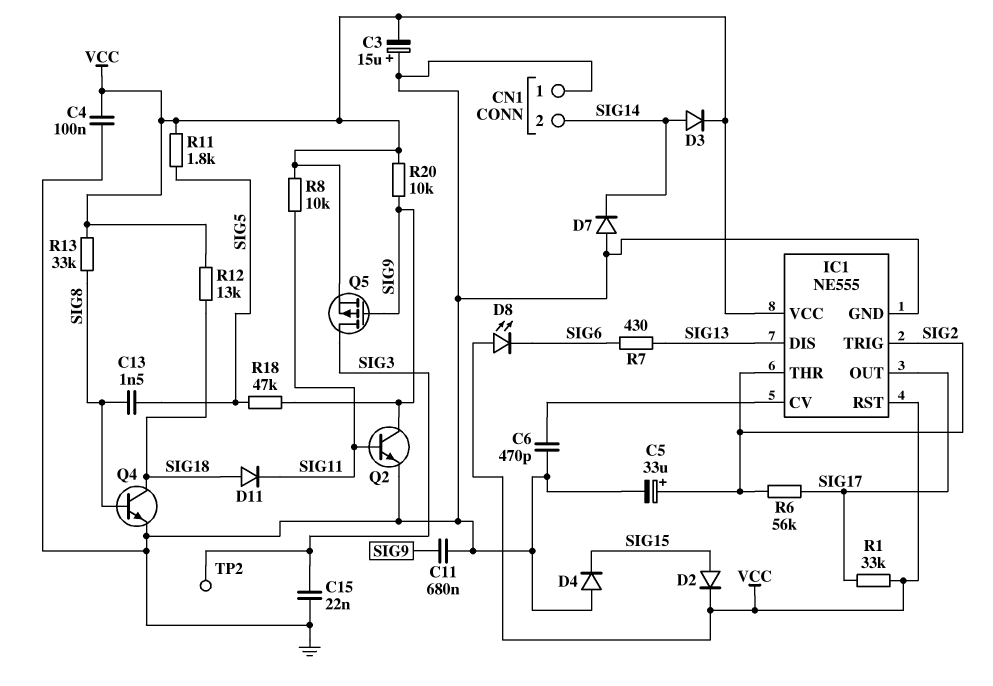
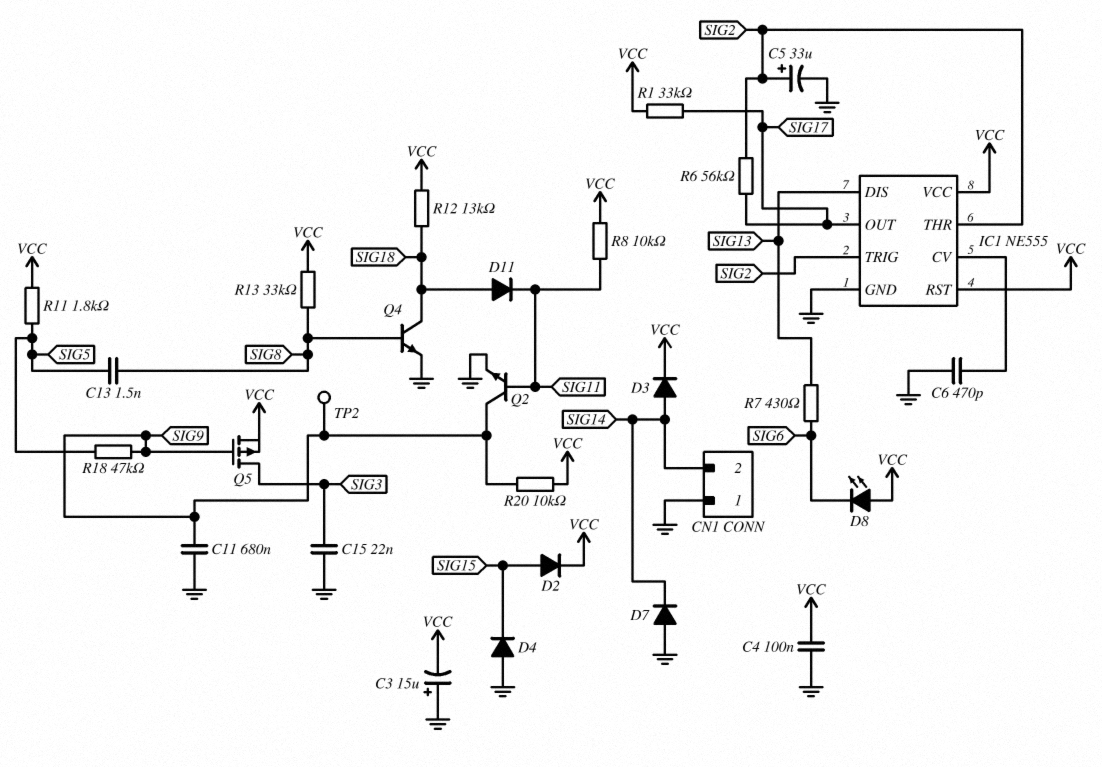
TP2: test point (SIG3) -> test point (SIG9)

